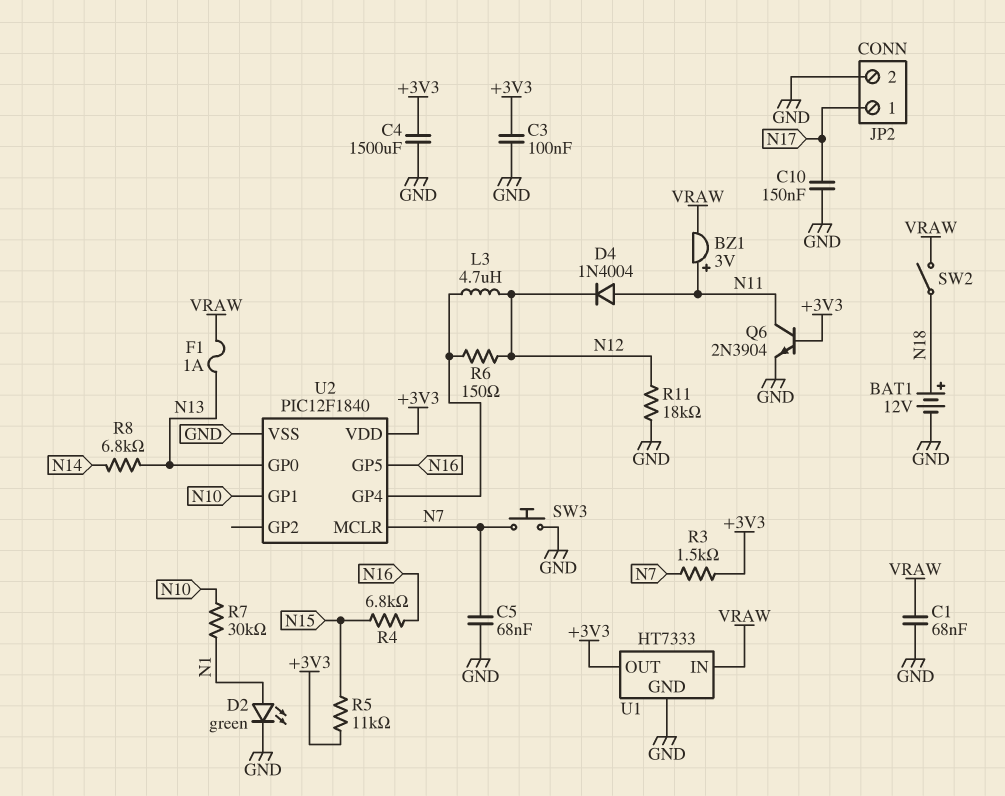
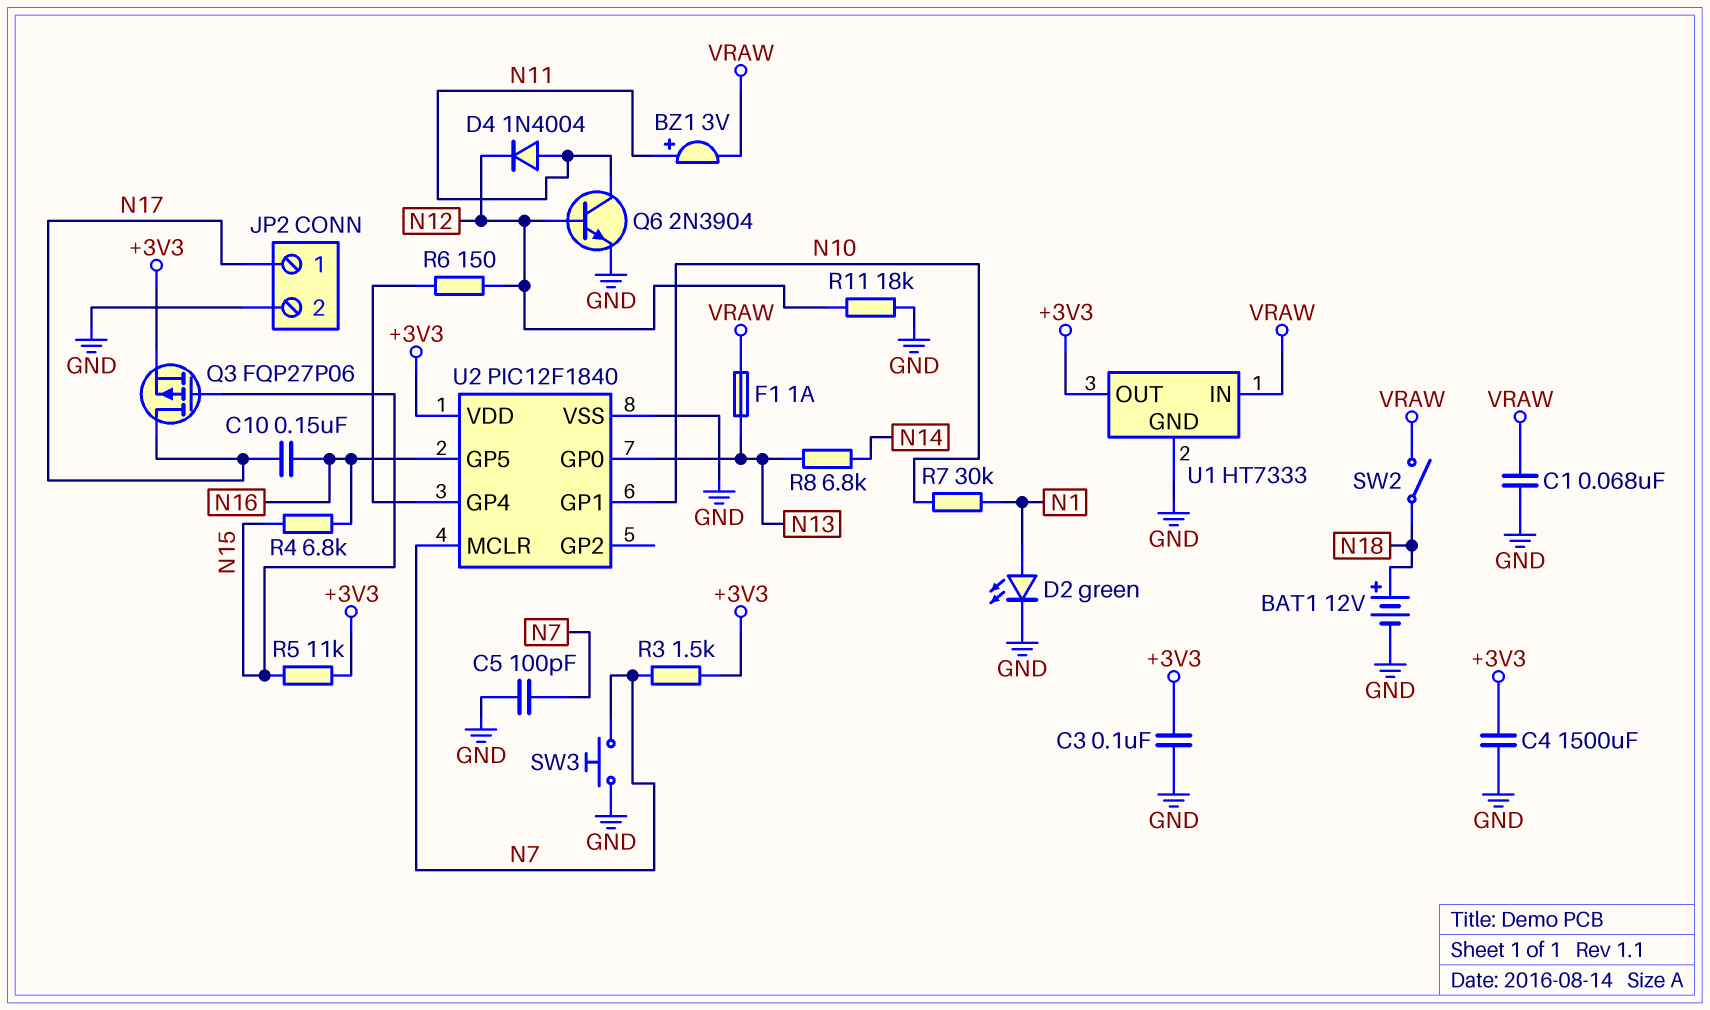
C5: 68nF (GND, N7) -> 100pF (GND, N7)
C10: 150nF (GND, N17) -> 150nF (N16, N17)
L3: 4.7uH (N12, U2/GP4) -> none
Q3: none -> PMOS FQP27P06 (G N15, D N17, S +3V3)
Q6: NPN 2N3904 (B +3V3, C N11, E GND) -> NPN 2N3904 (B N12, C N11, E GND)

